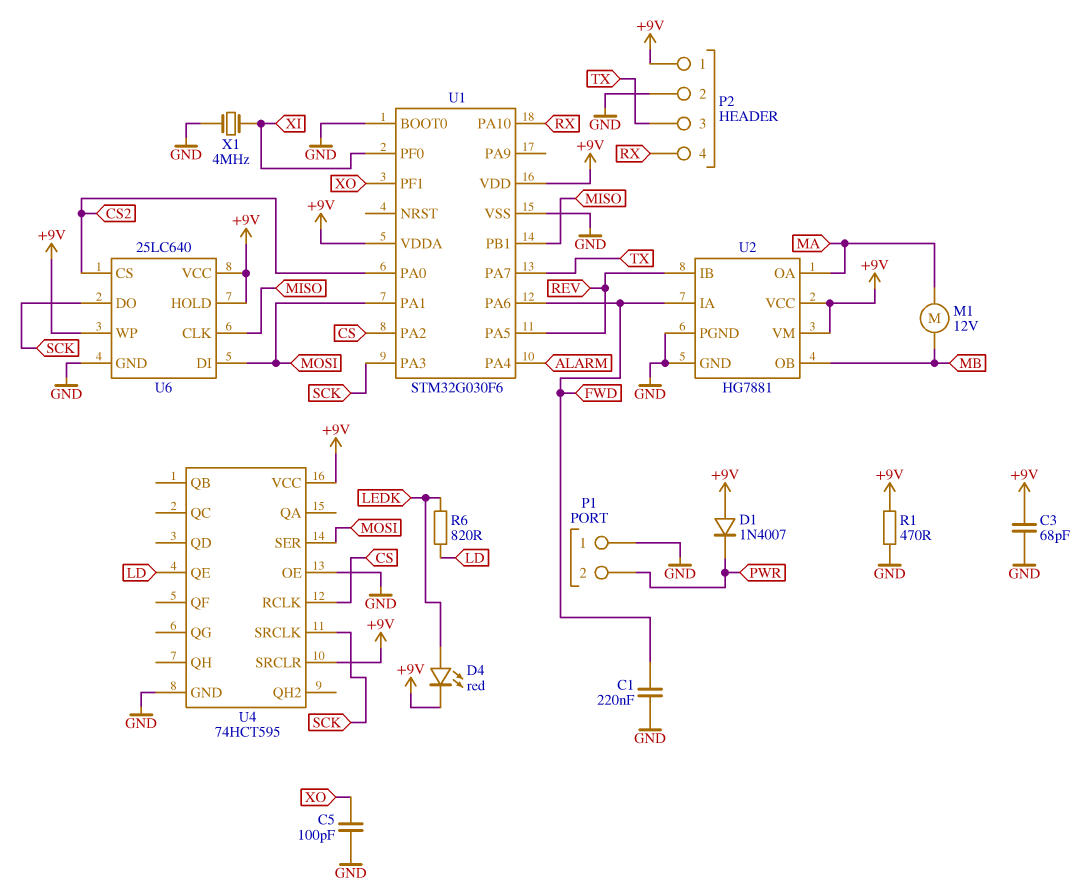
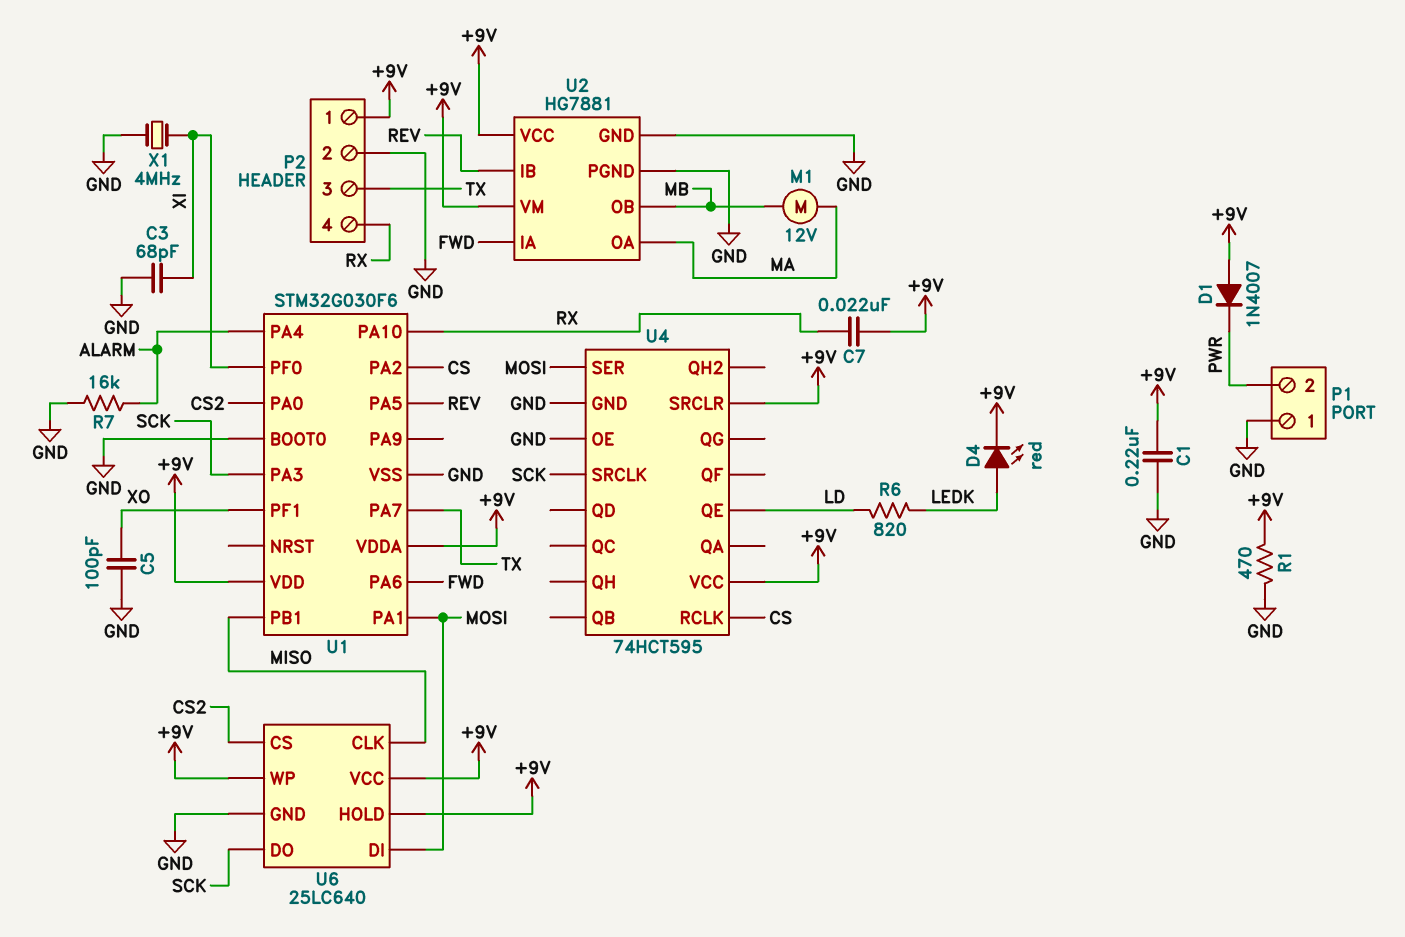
C1: 220nF (FWD, GND) -> 220nF (+9V, GND)
C3: 68pF (+9V, GND) -> 68pF (GND, XI)
C7: none -> 22nF (+9V, RX)
R7: none -> 16k (ALARM, GND)

